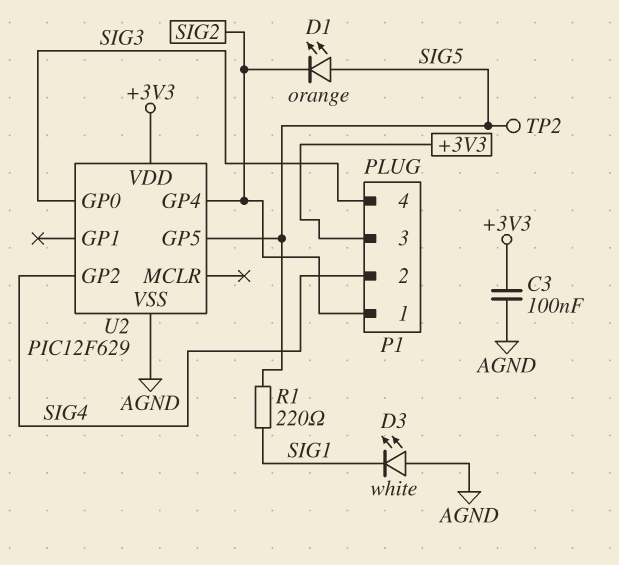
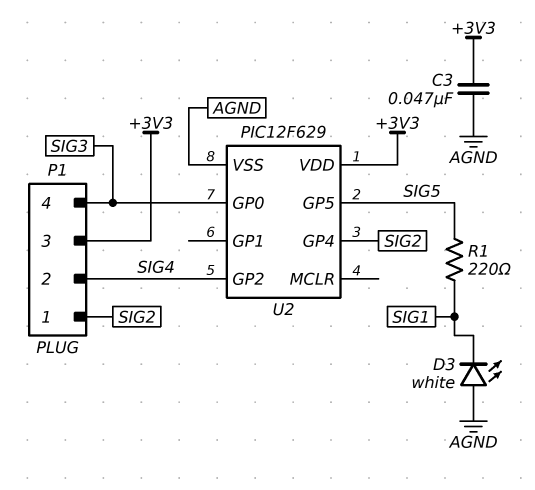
C3: 100nF (+3V3, AGND) -> 47nF (+3V3, AGND)
D1: LED orange (A SIG5, K SIG2) -> none
TP2: test point (SIG5) -> none

